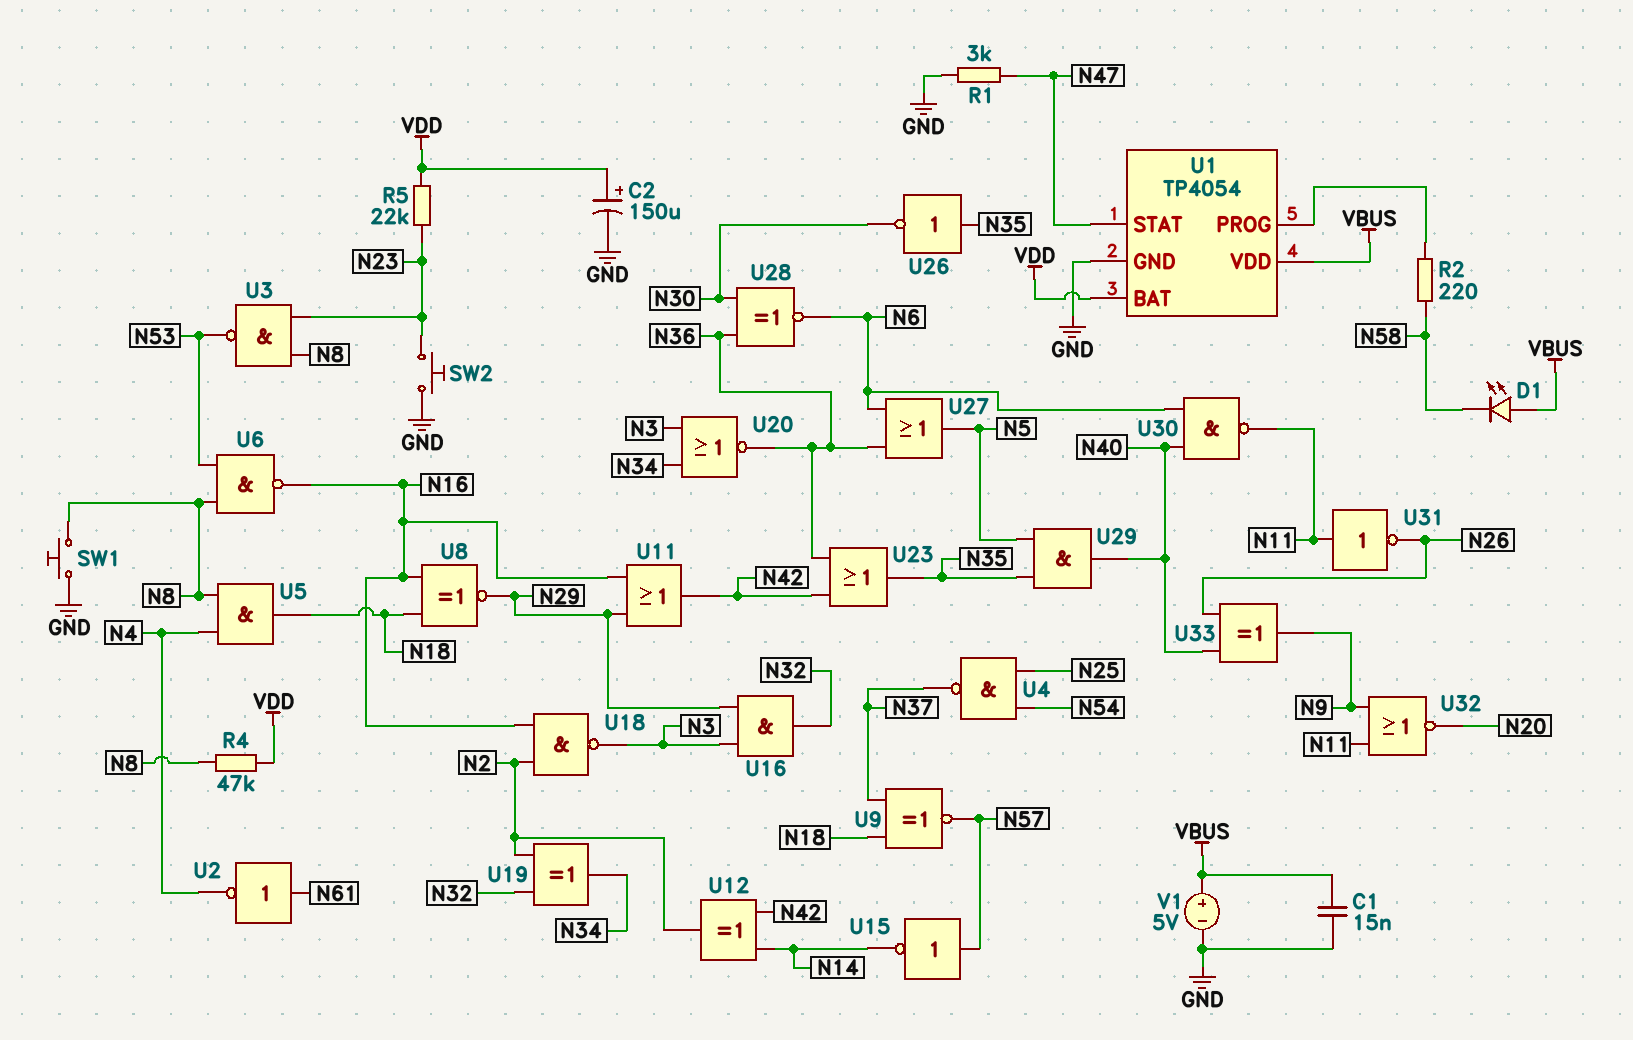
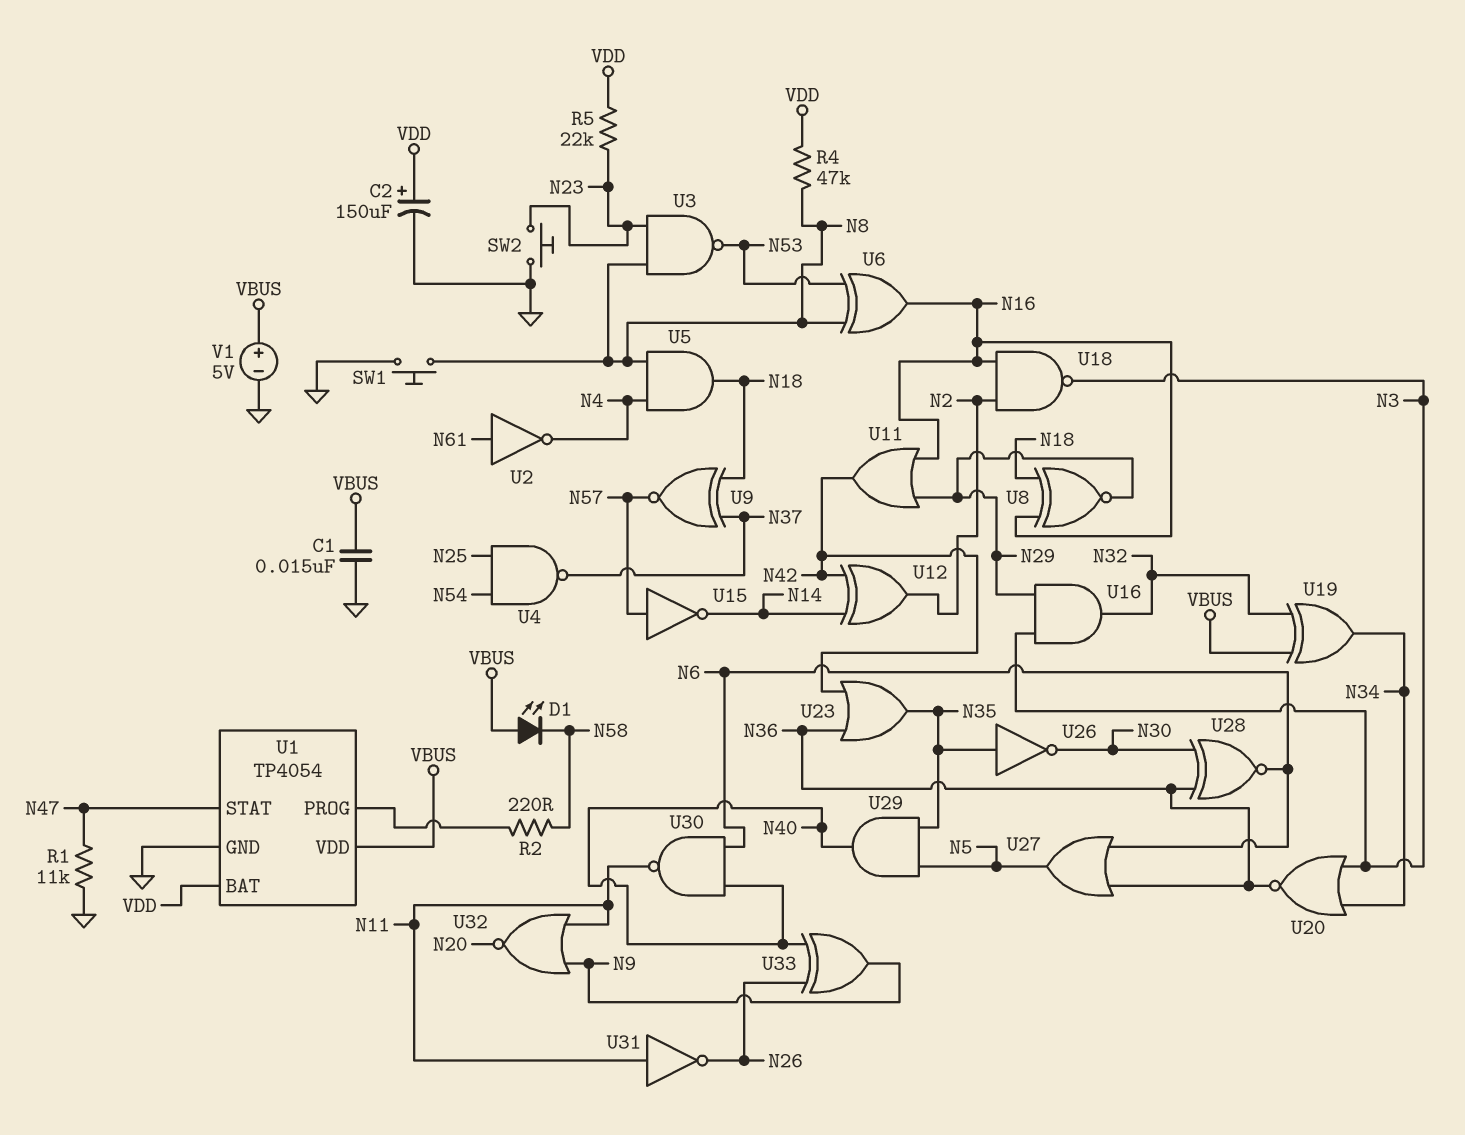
R1: 3k (GND, N47) -> 11k (GND, N47)
U6: NAND (in N8, in N53, out N16) -> XOR (in N8, in N53, out N16)
U19: XOR (in N2, in N32, out N34) -> XOR (in N32, in VBUS, out N34)

